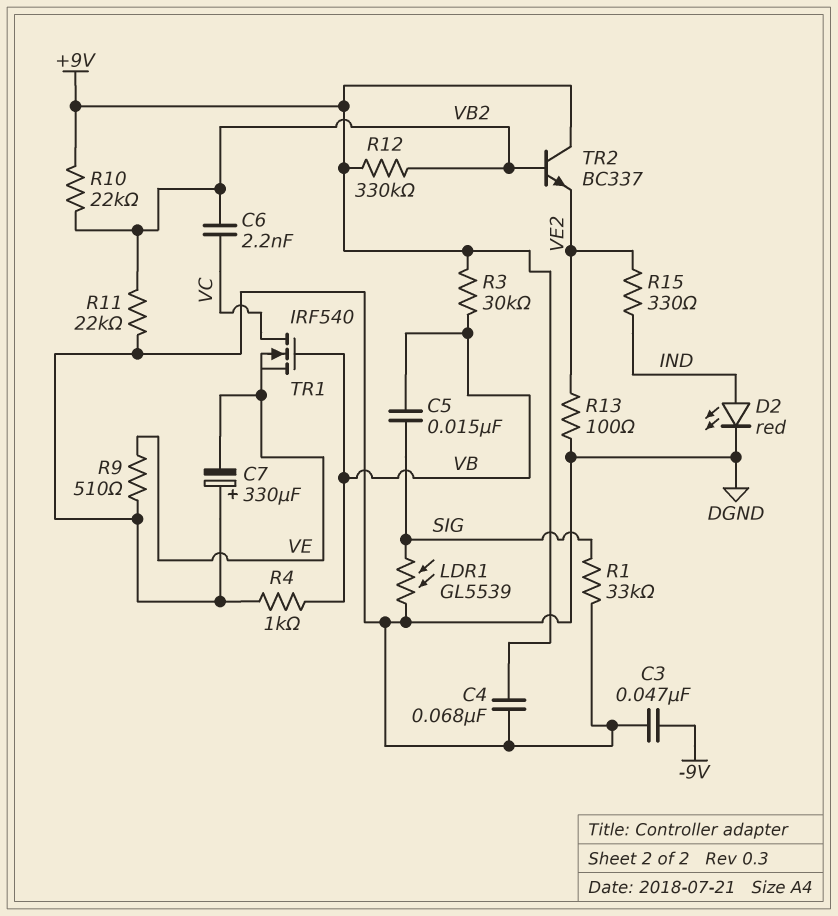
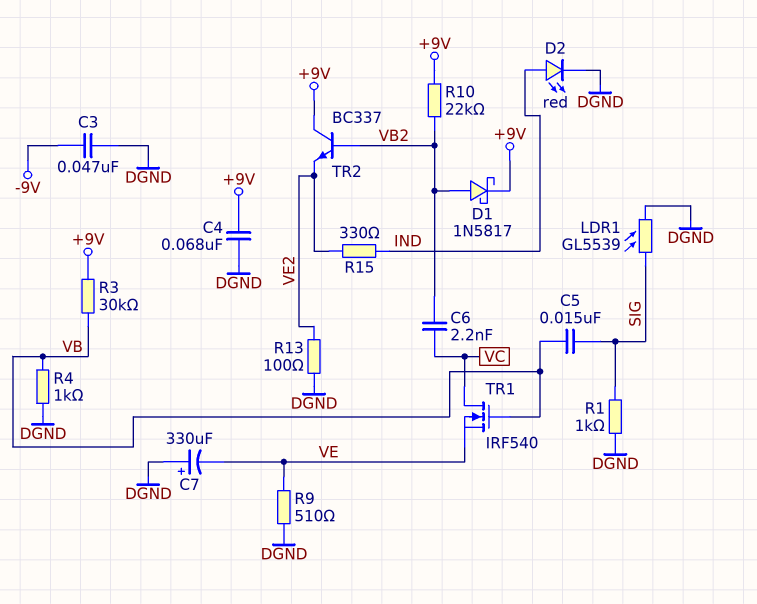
D1: none -> schottky 1N5817 (A VB2, K +9V)
R1: 33k (DGND, SIG) -> 1k (DGND, SIG)
R11: 22k (DGND, VB2) -> none
R12: 330k (+9V, VB2) -> none

